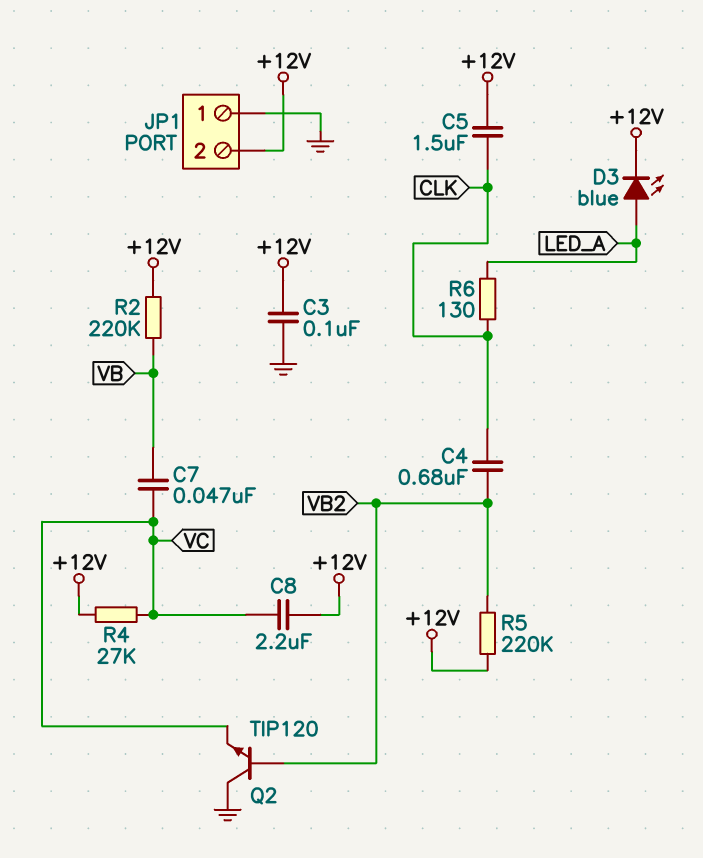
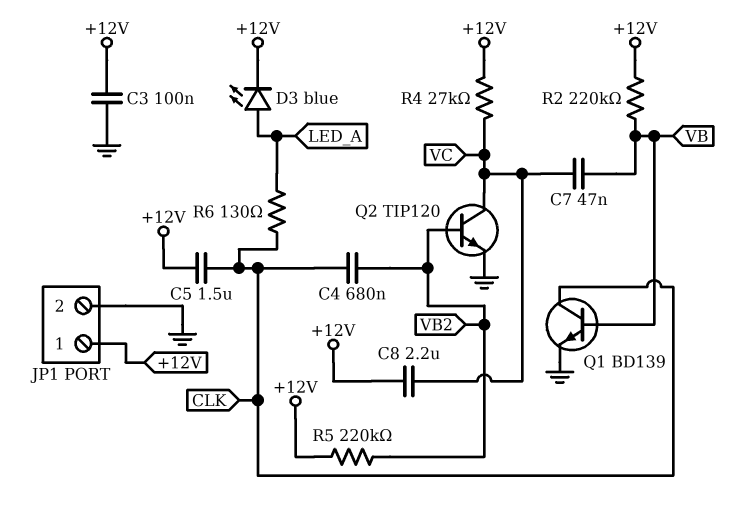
JP1 pin 1: GND -> +12V
JP1 pin 2: +12V -> GND
Q1: none -> NPN BD139 (B VB, C CLK, E GND)
Q2: NPN TIP120 (B VB2, C GND, E VC) -> NPN TIP120 (B VB2, C VC, E GND)

